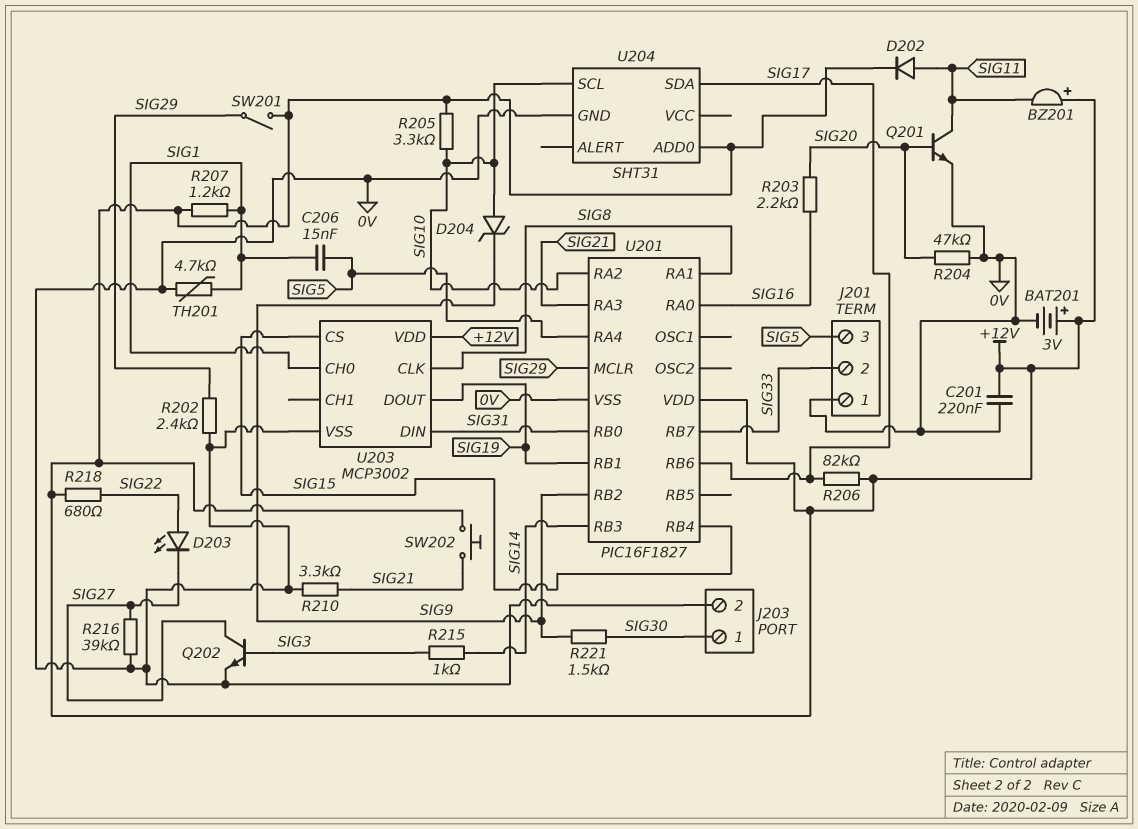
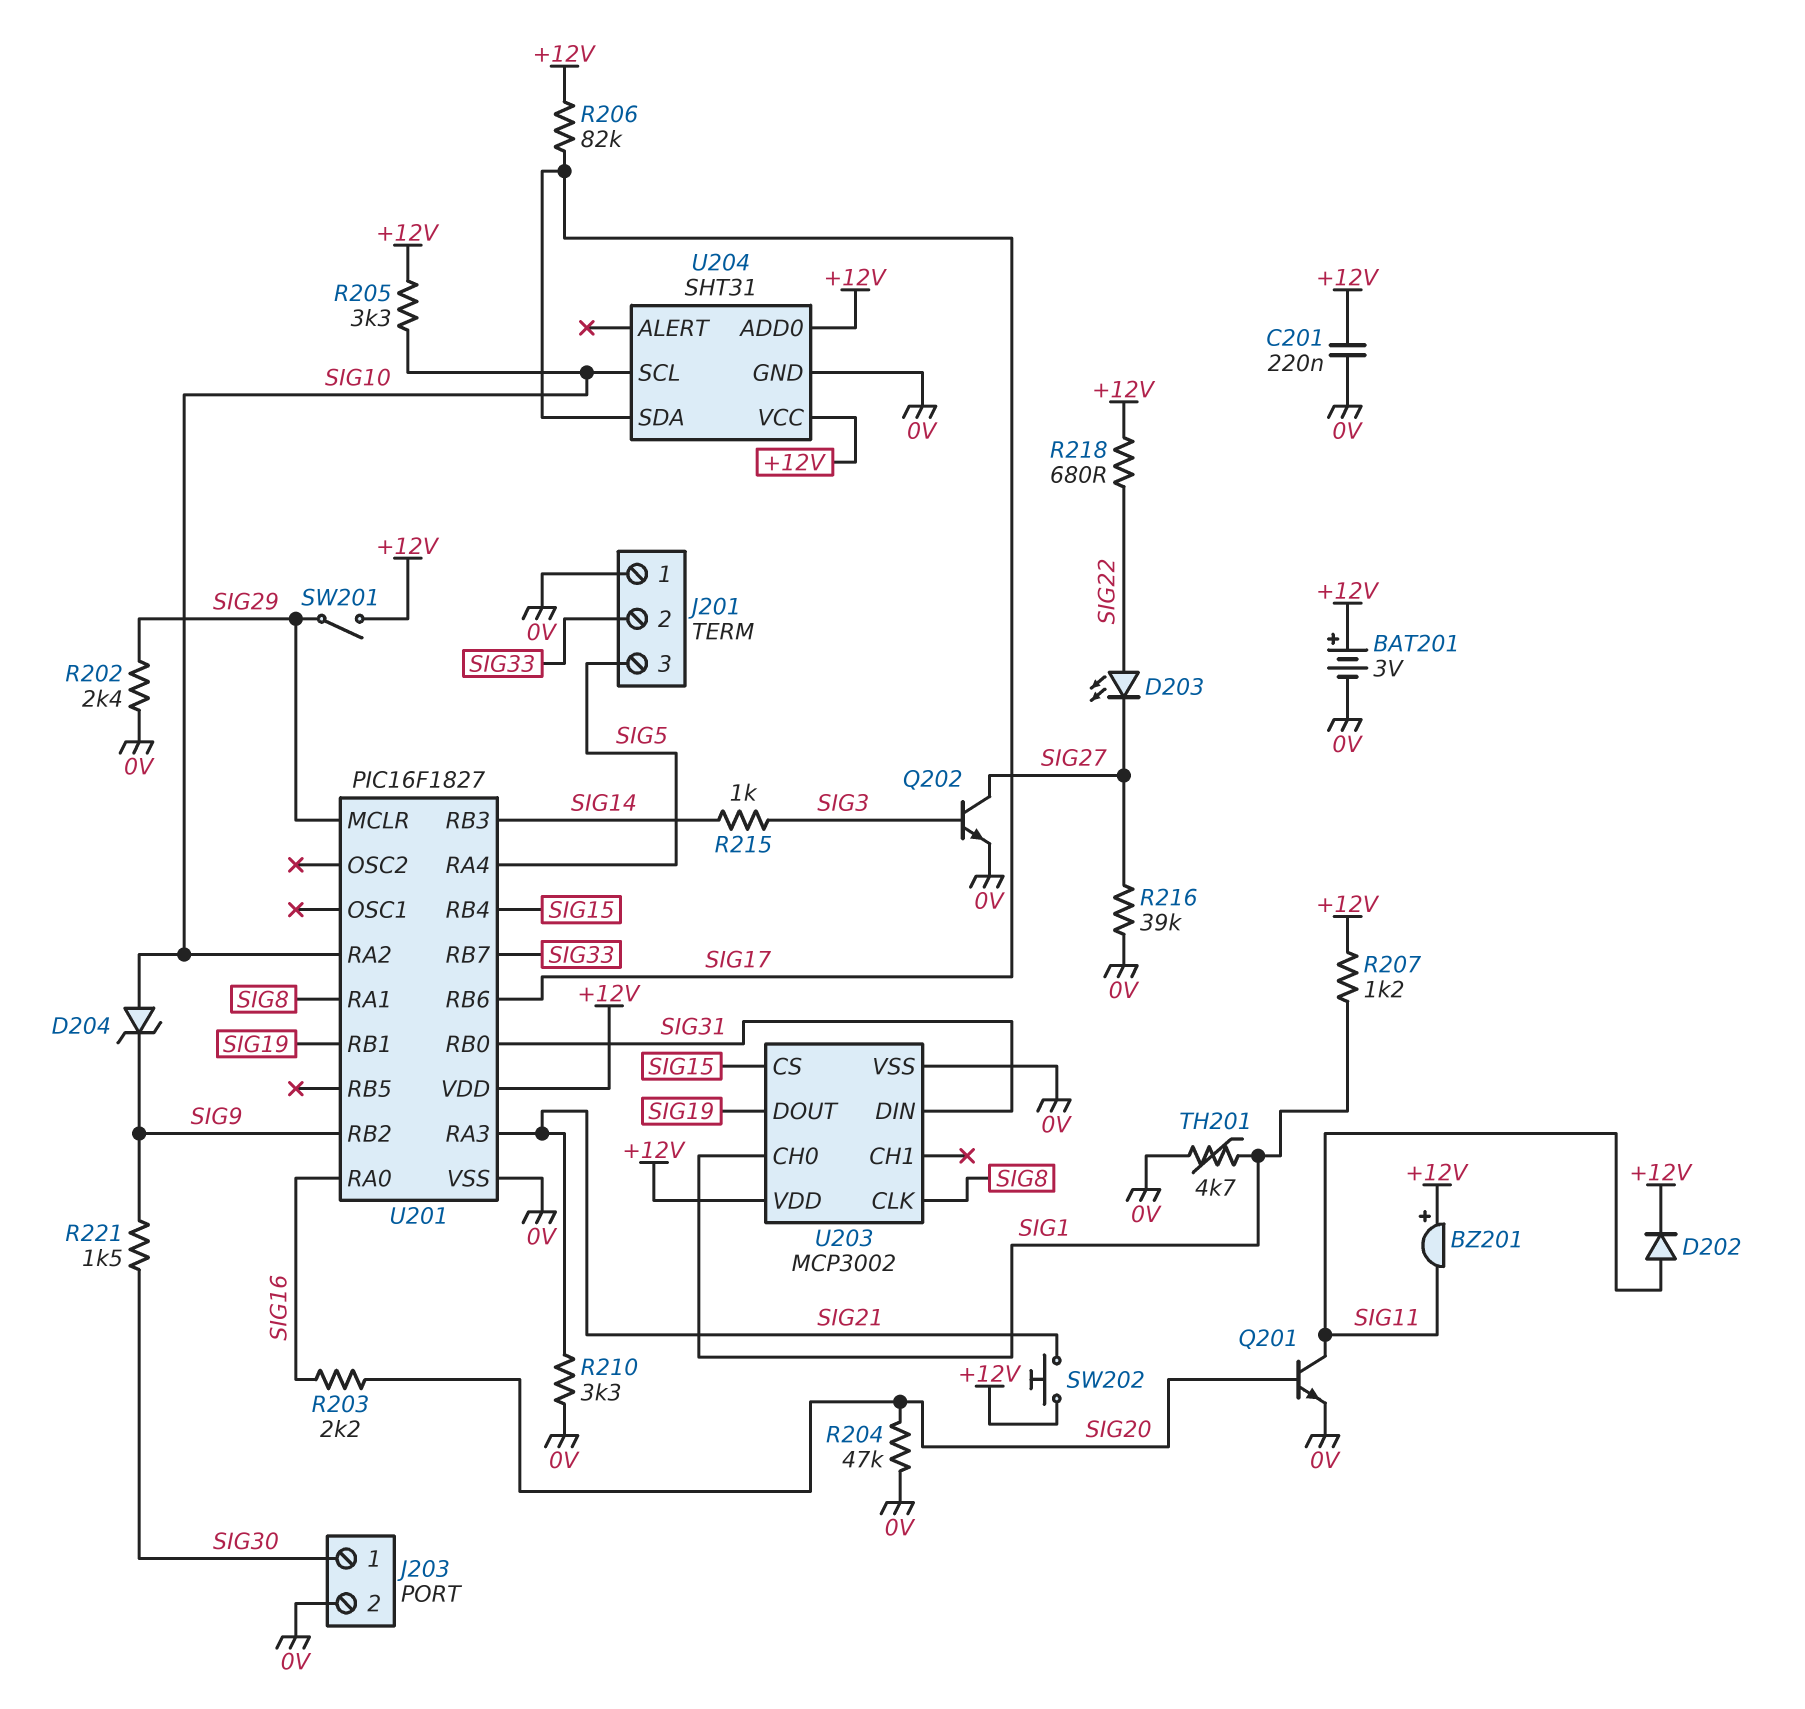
C206: 15nF (SIG1, SIG5) -> none
U204 pin VCC: none -> +12V

